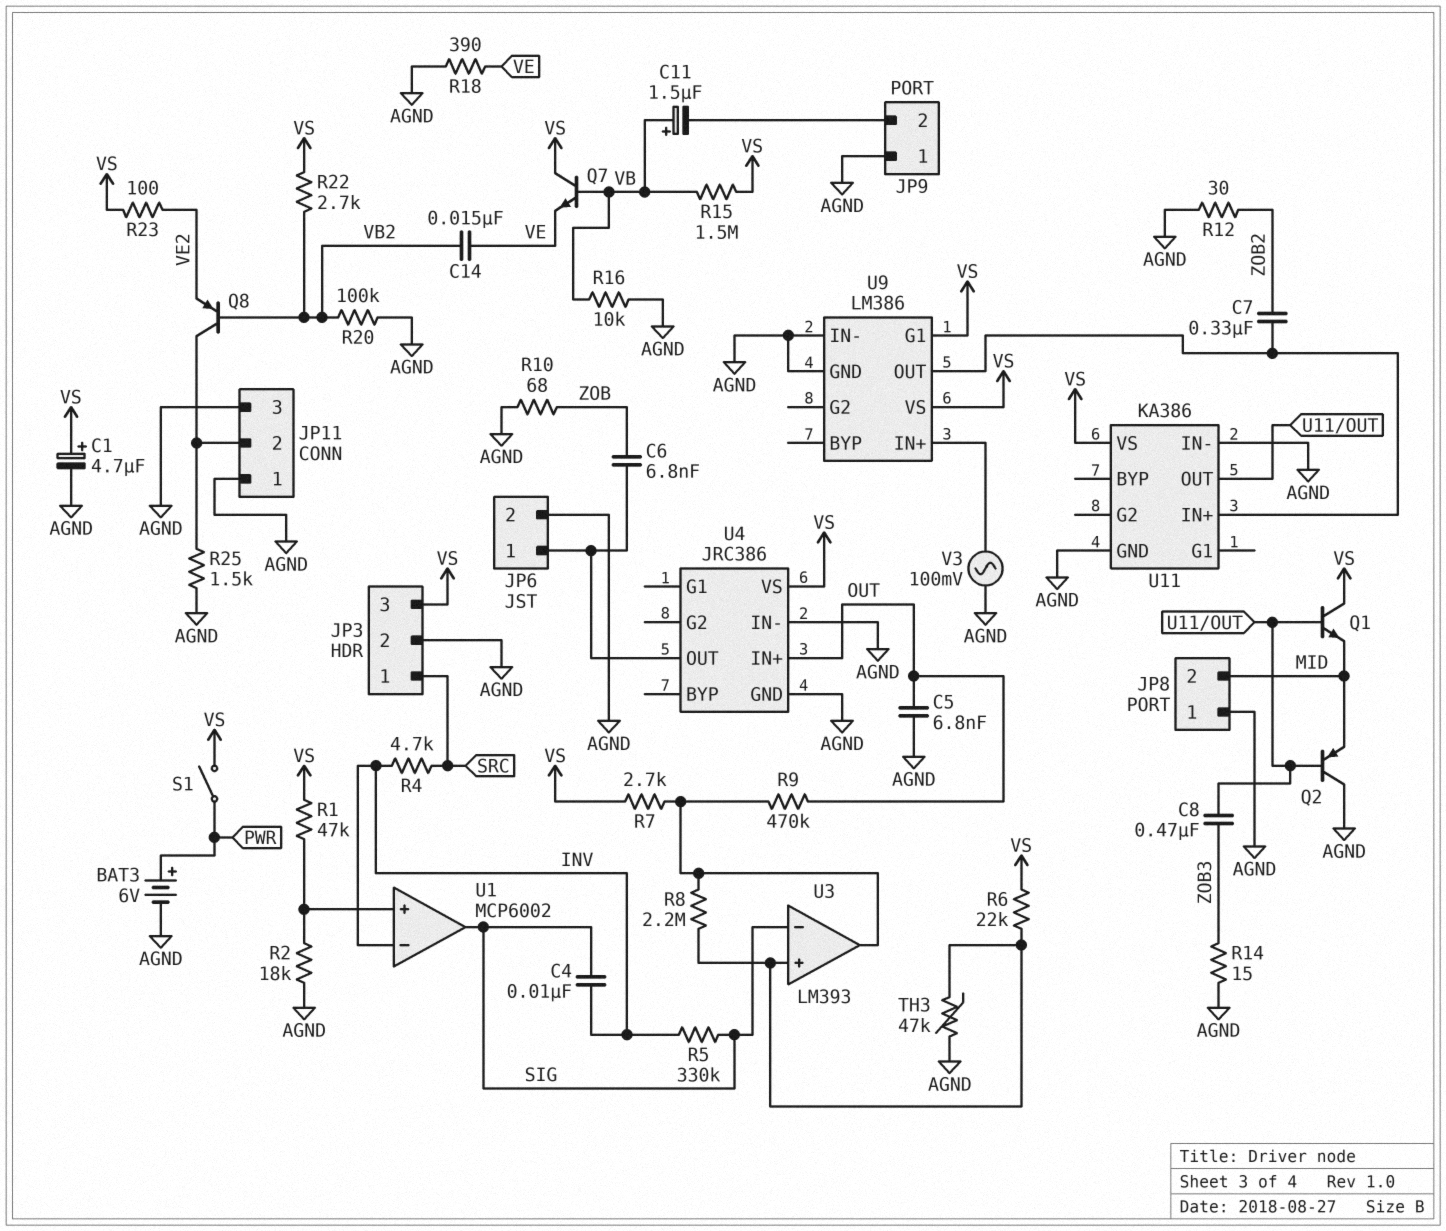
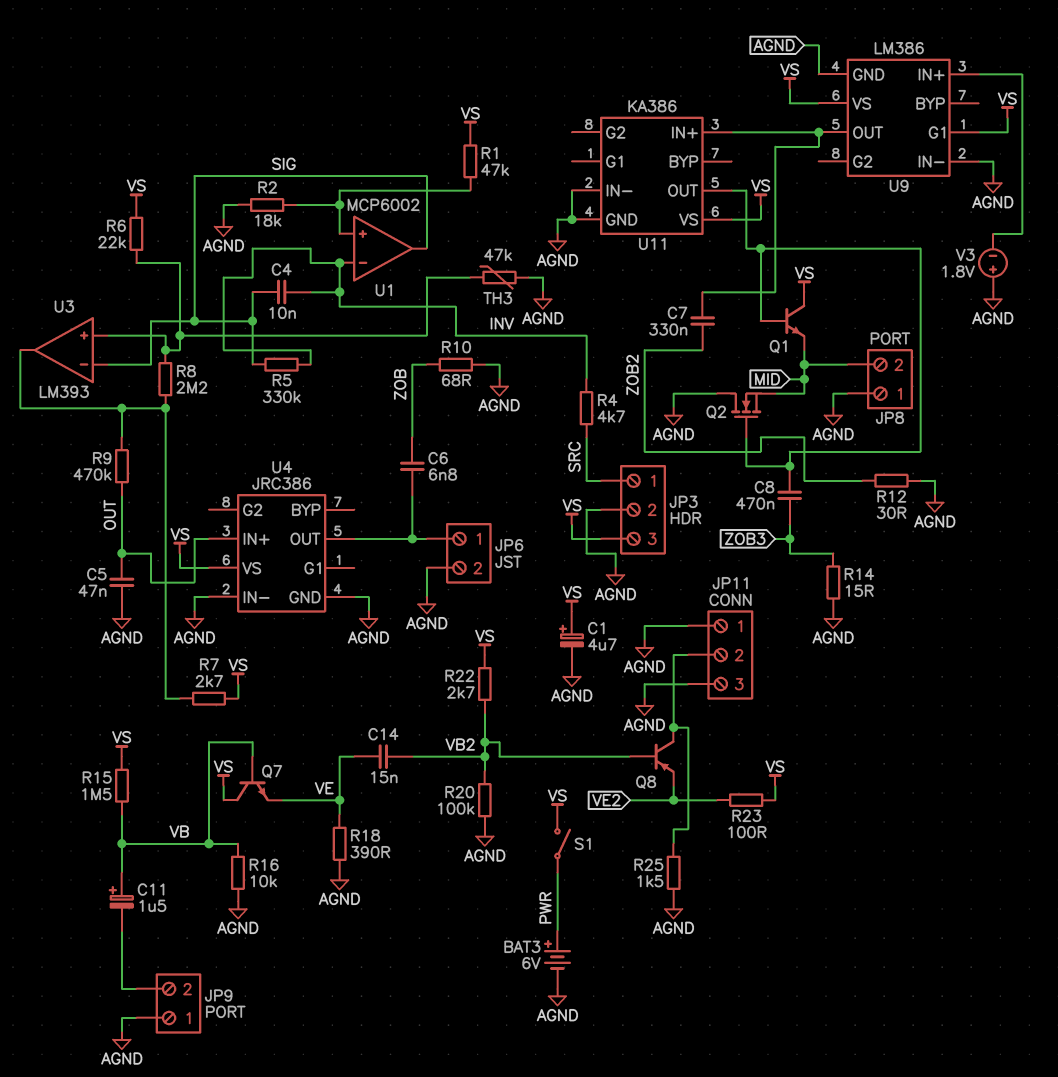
C5: 6.8nF (AGND, OUT) -> 47nF (AGND, OUT)
Q2: PNP (B U11/OUT, C AGND, E MID) -> NMOS (G U11/OUT, D AGND, S MID)
V3: AC 100mV (AGND, U9/IN+) -> 1.8V (plus AGND, minus U9/IN+)

